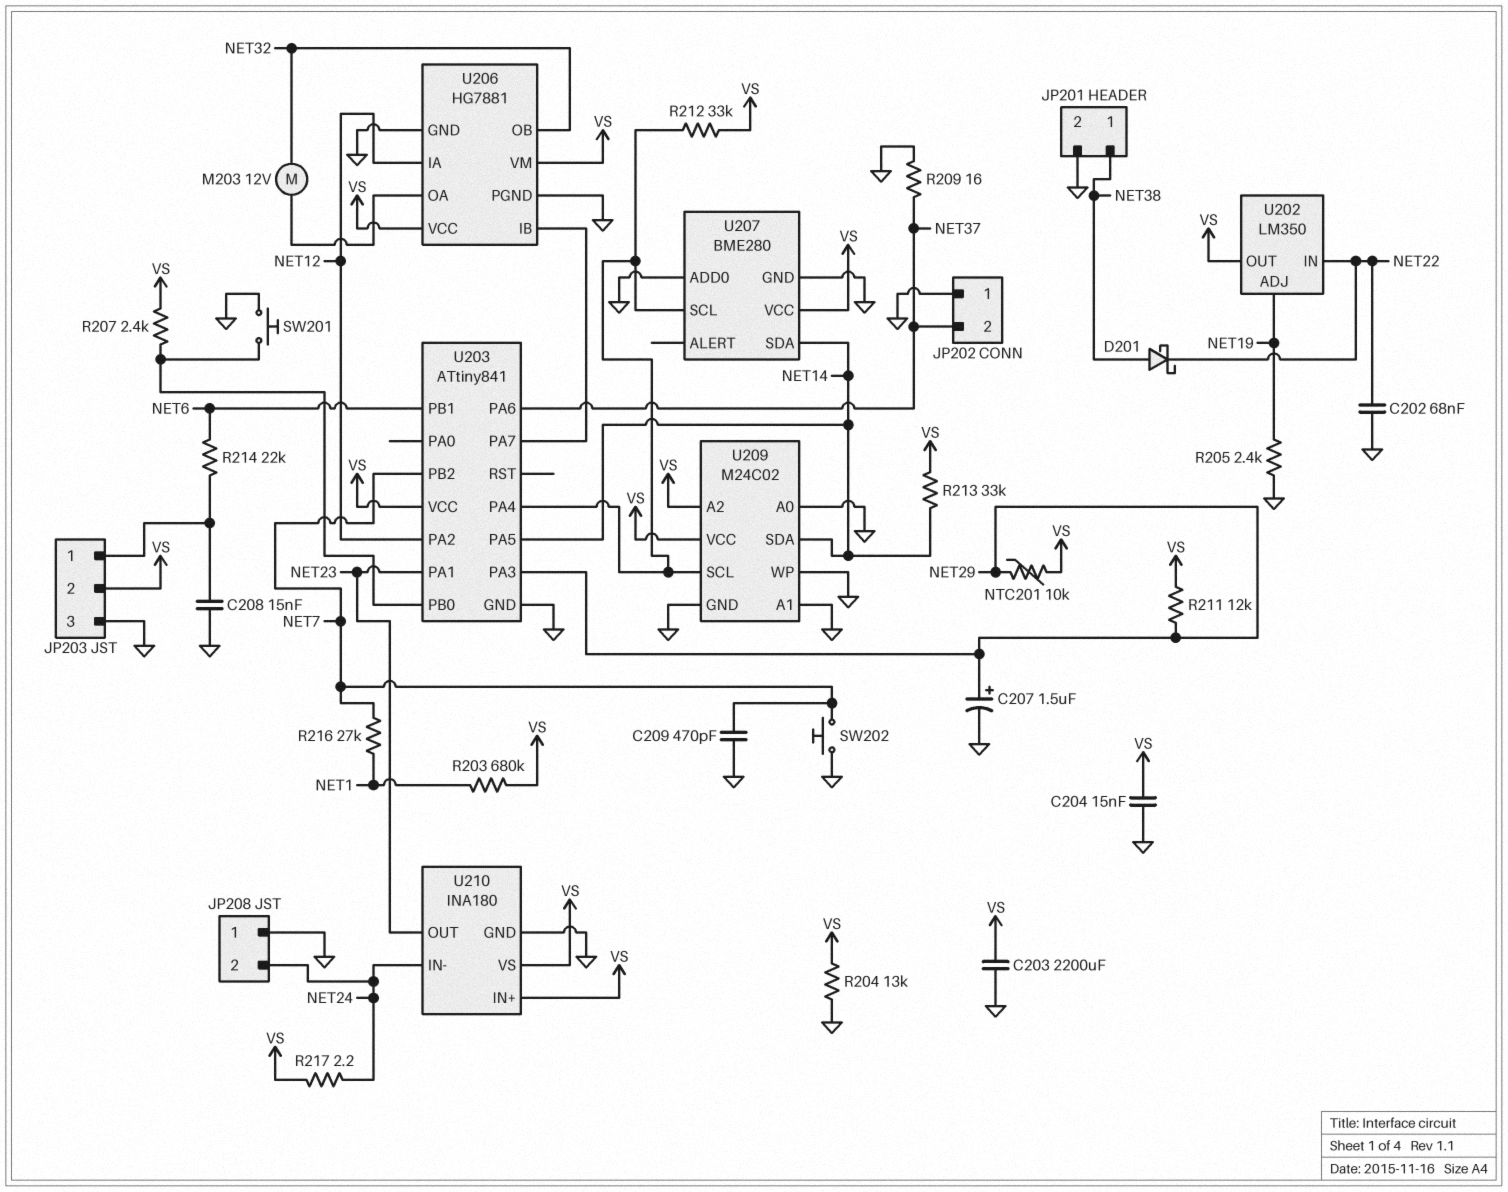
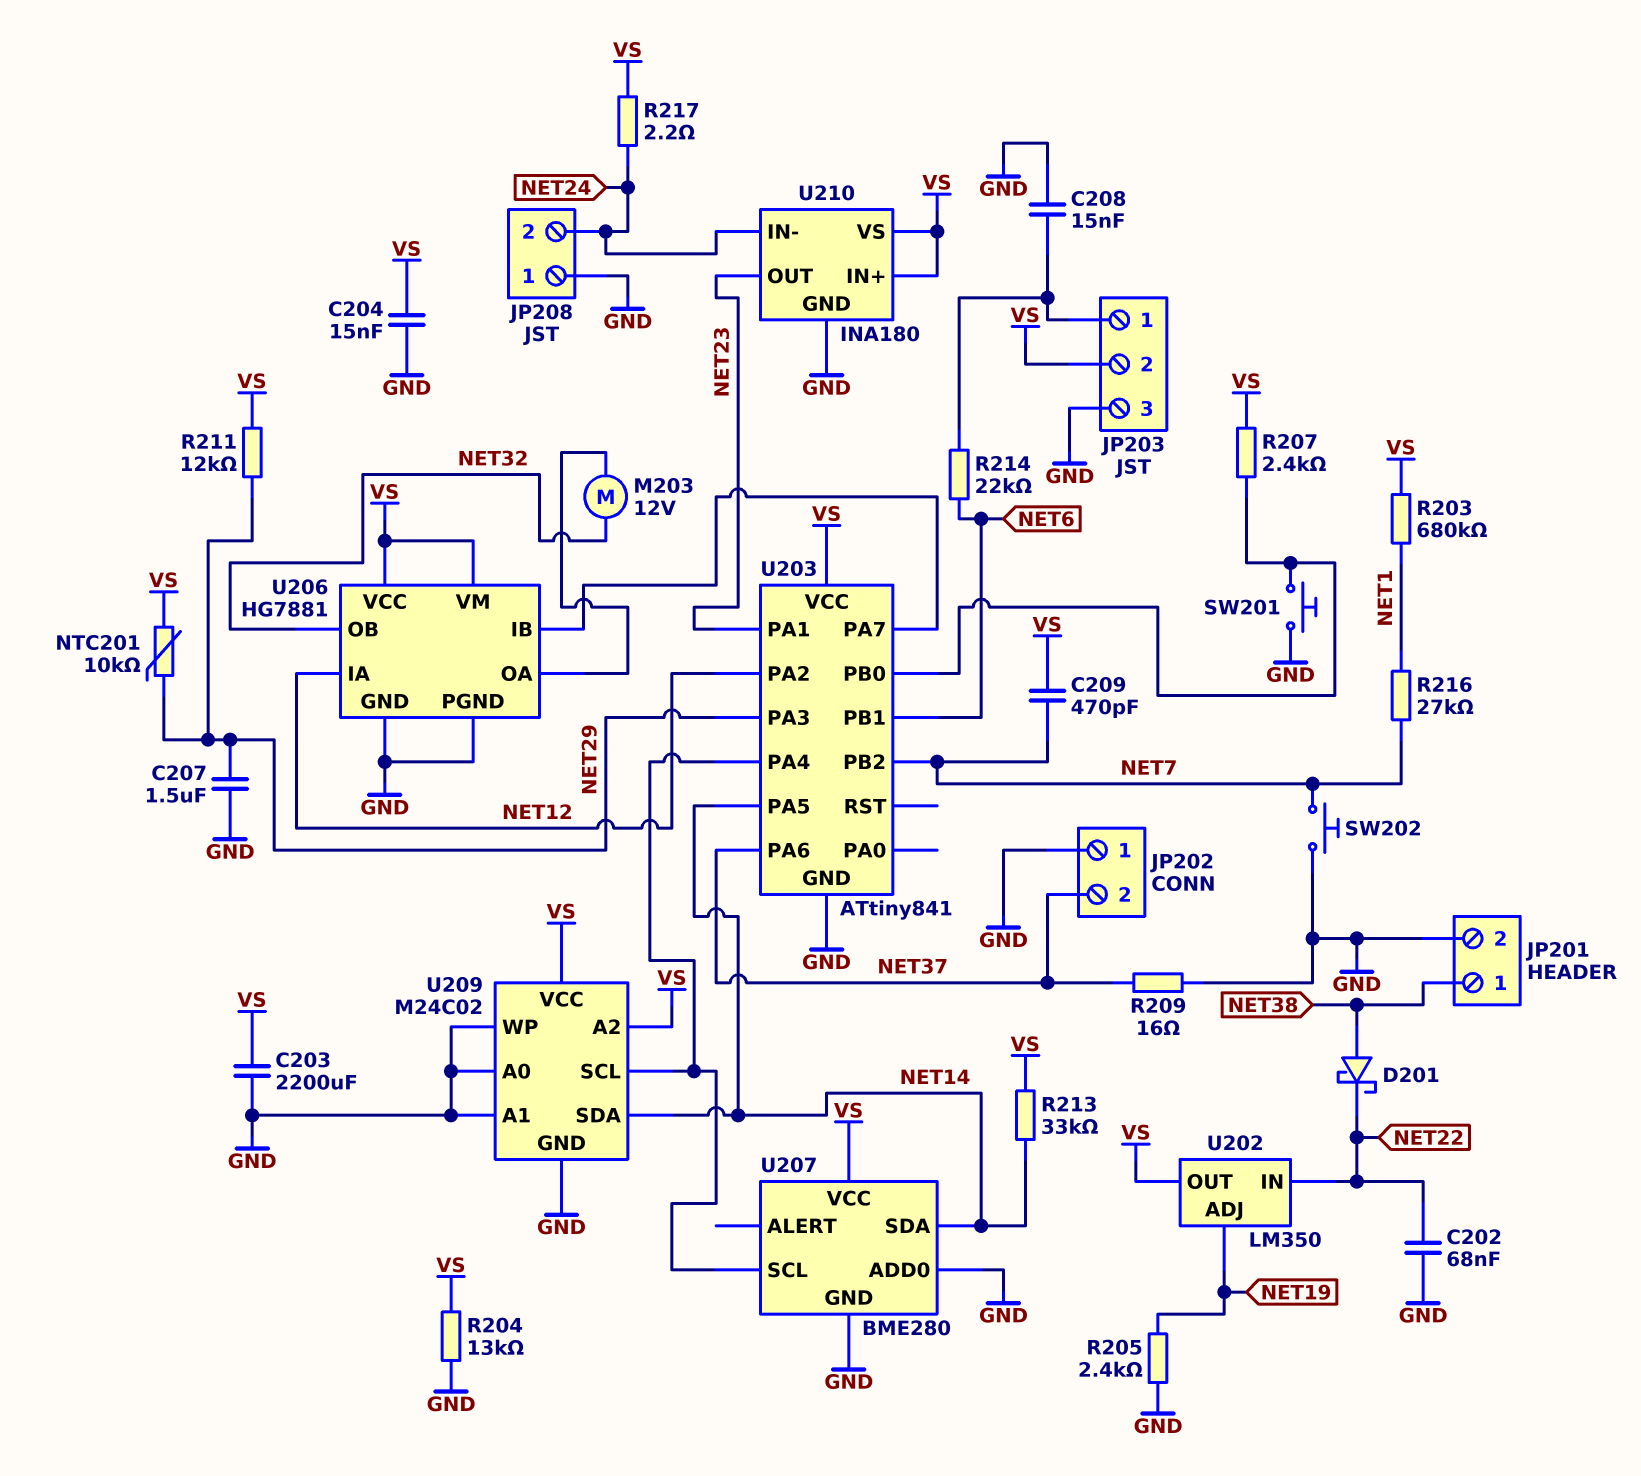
C207: 1.5uF (plus NET29, minus GND) -> 1.5uF (GND, NET29)
C209: 470pF (GND, NET7) -> 470pF (NET7, VS)
R212: 33k (U203/PA4, VS) -> none

